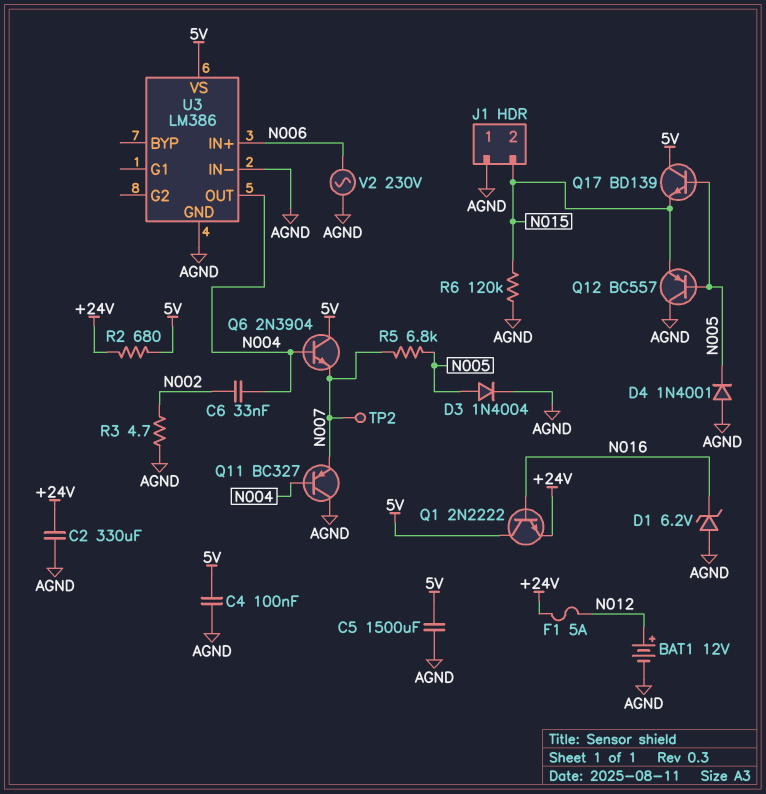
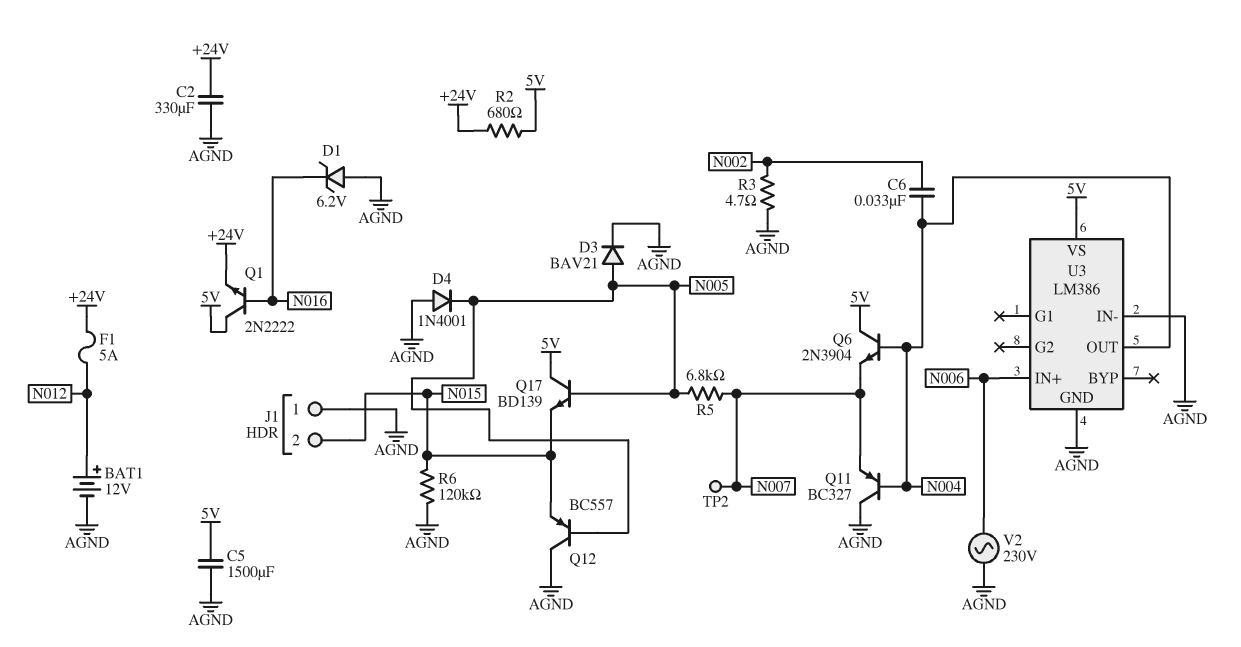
C4: 100nF (5V, AGND) -> none
D3: diode 1N4004 (A N005, K AGND) -> diode BAV21 (A N005, K AGND)

